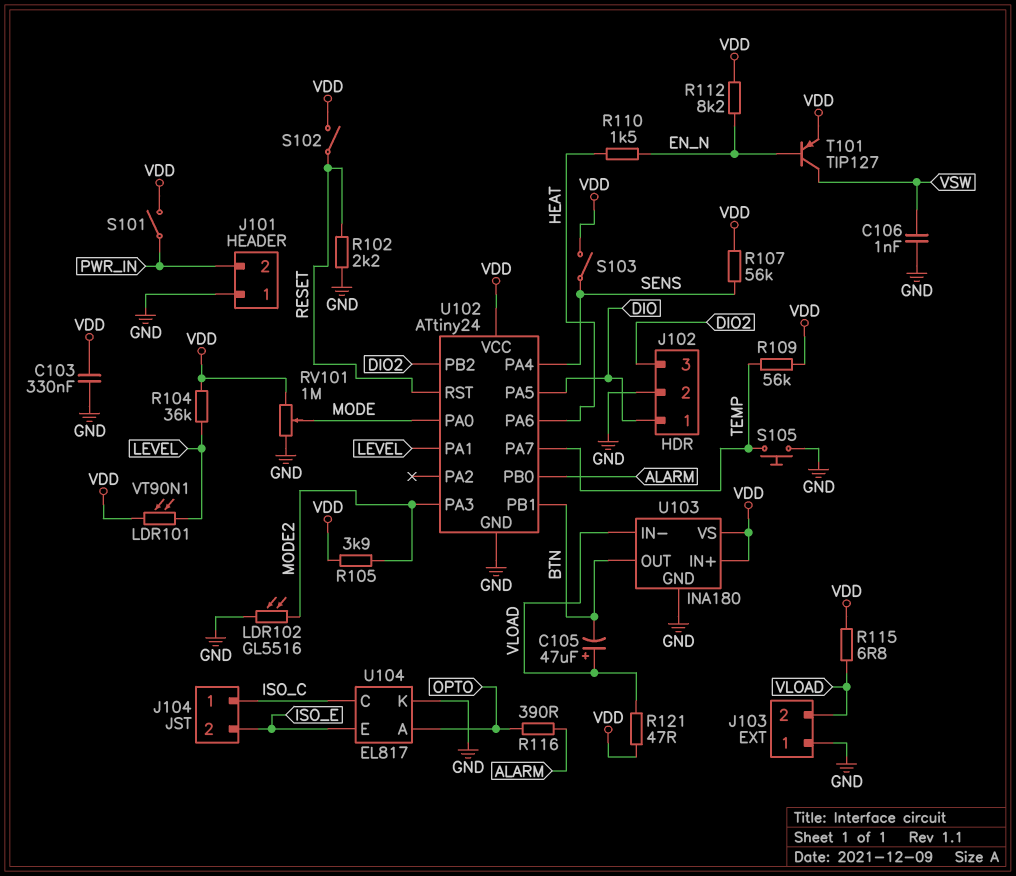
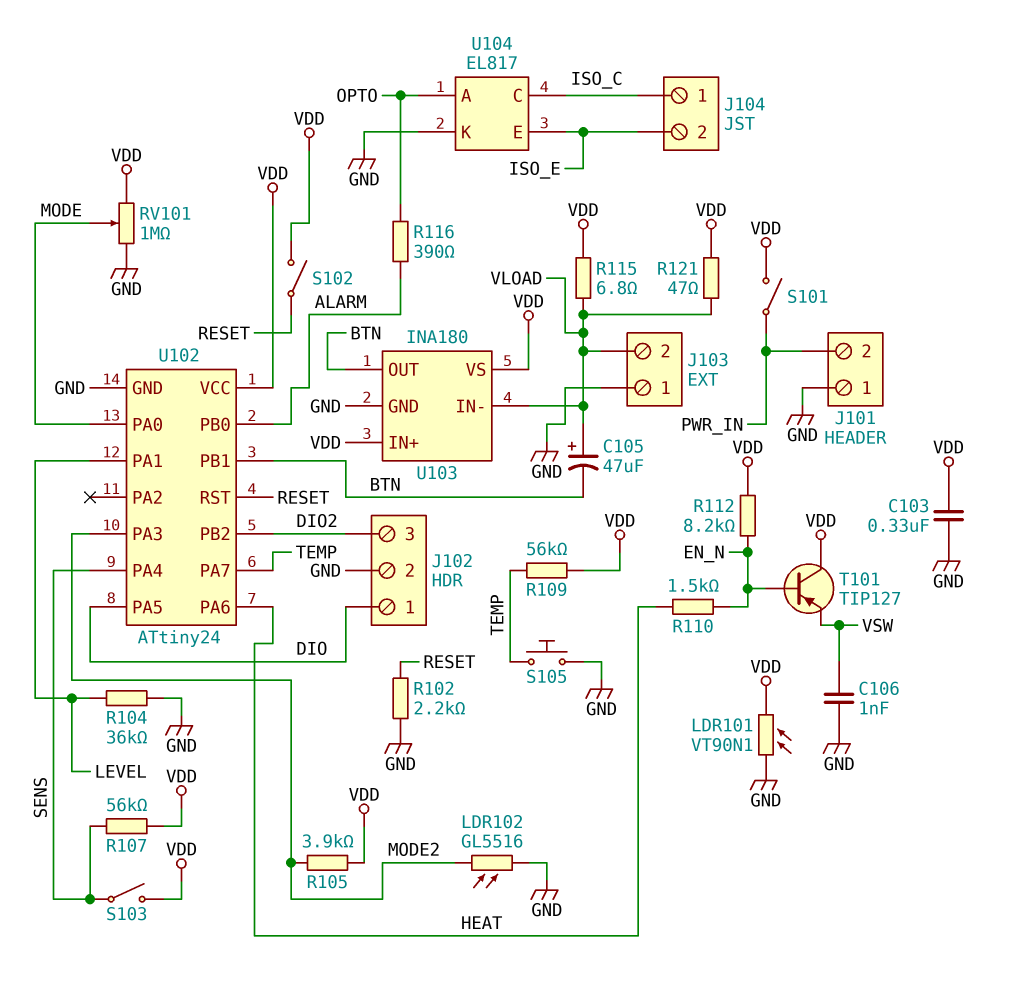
LDR101: VT90N1 (LEVEL, VDD) -> VT90N1 (GND, VDD)
R104: 36k (LEVEL, VDD) -> 36k (GND, LEVEL)
T101: PNP TIP127 (B EN_N, C VSW, E VDD) -> PNP TIP127 (B EN_N, C VDD, E VSW)

